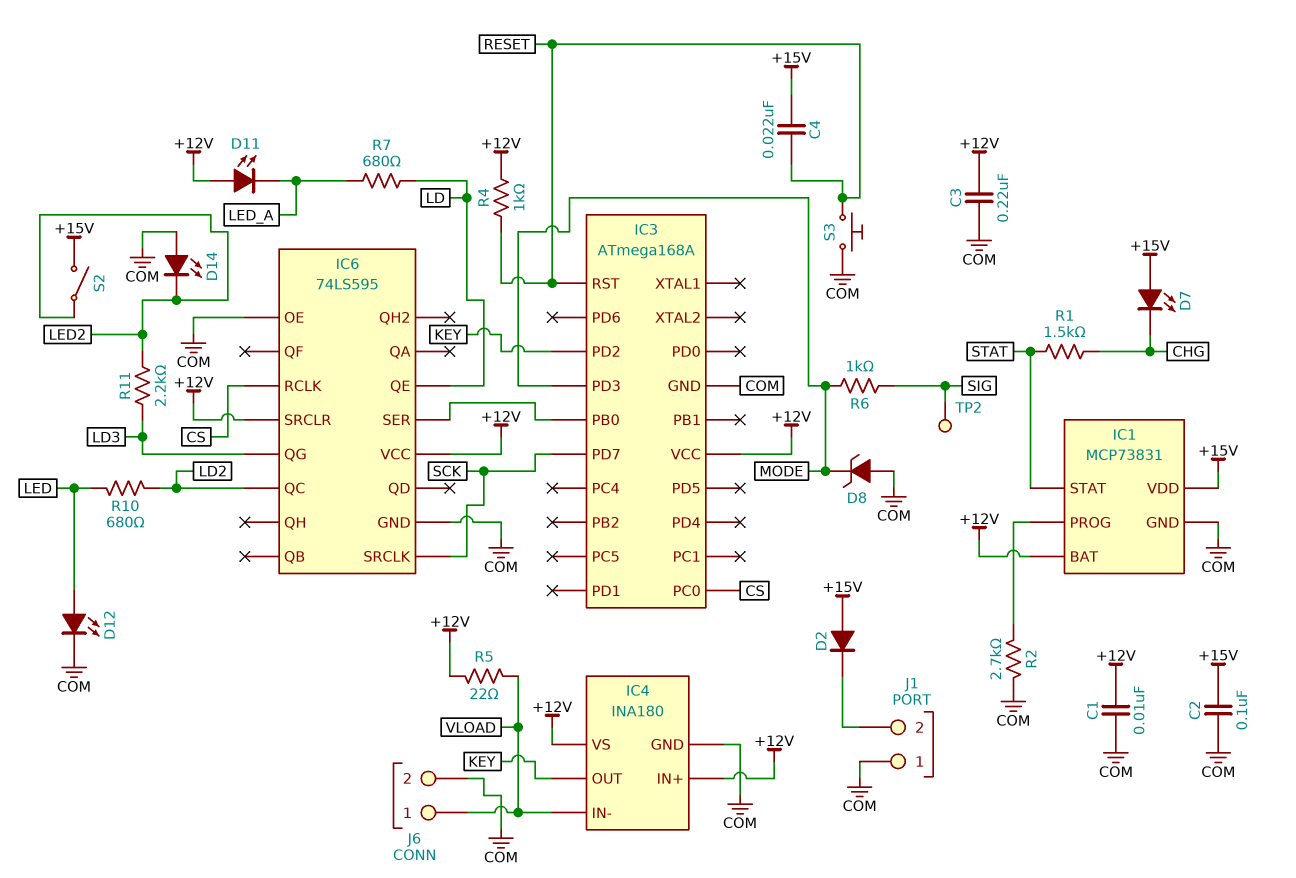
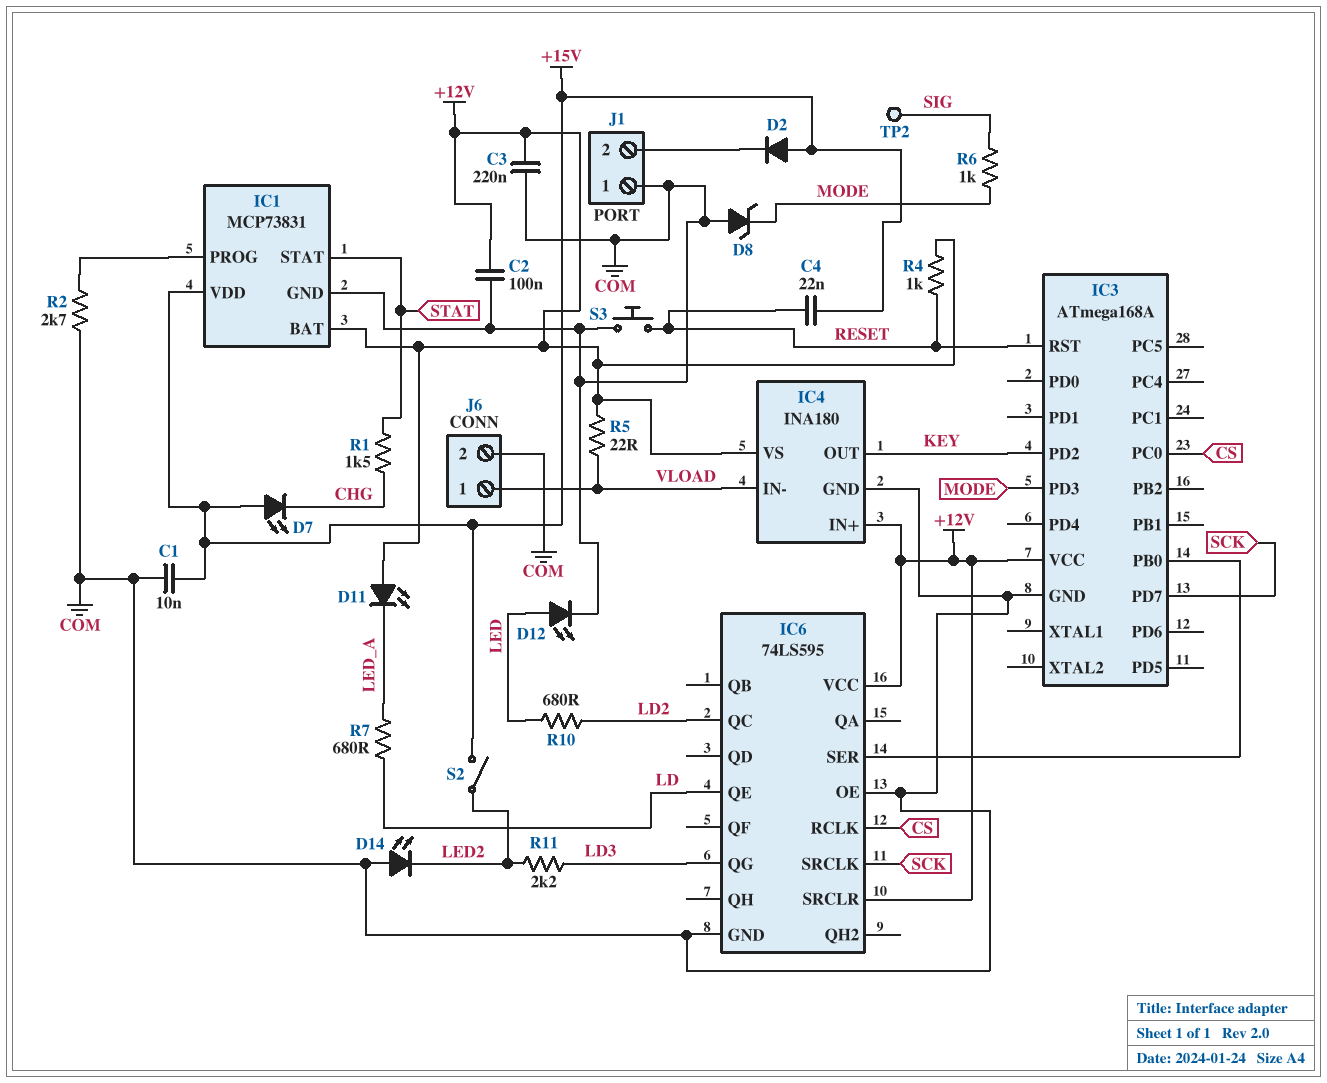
C1: 10nF (+12V, COM) -> 10nF (+15V, COM)
C2: 100nF (+15V, COM) -> 100nF (+12V, COM)

